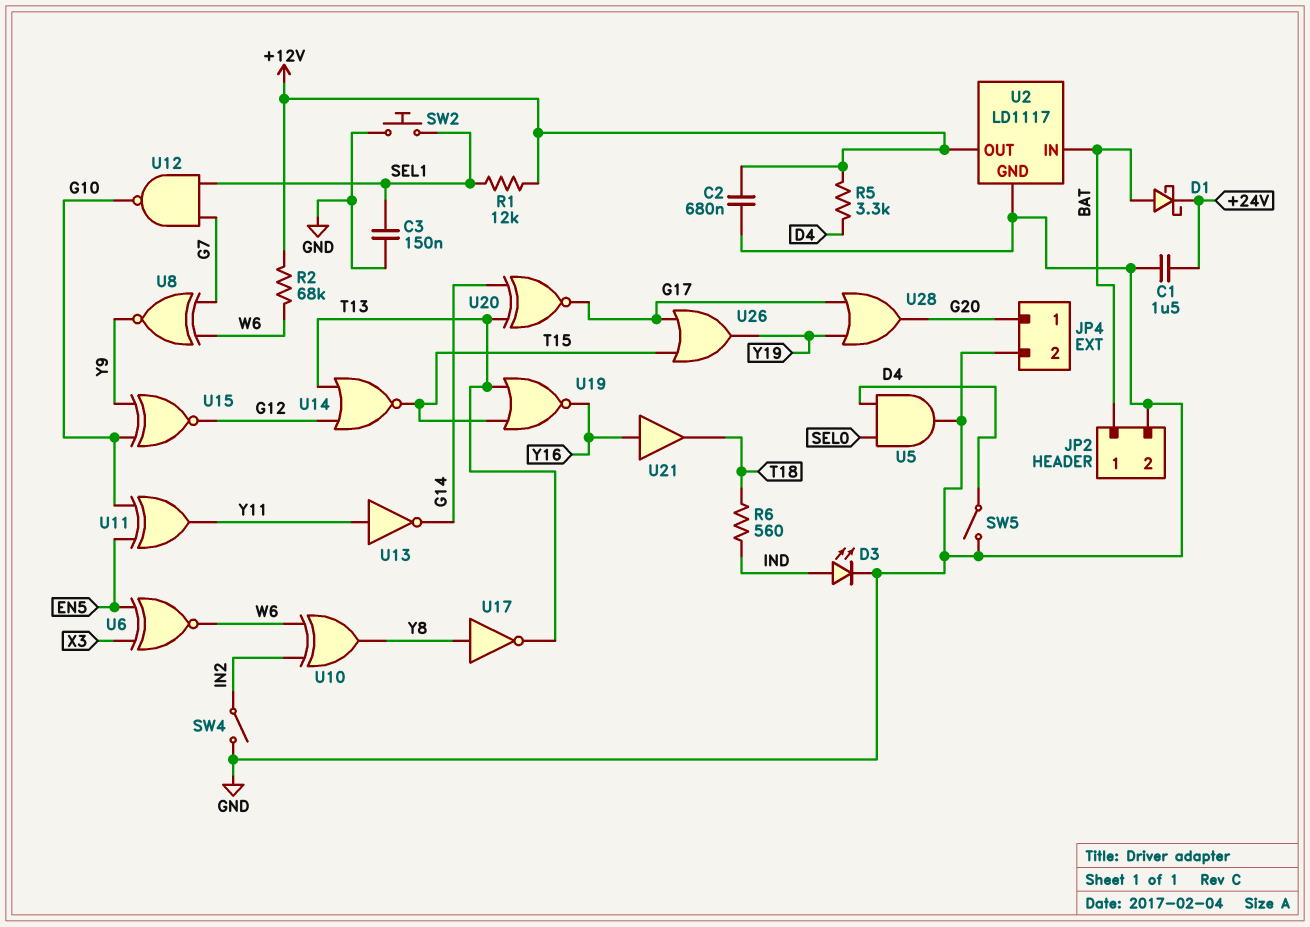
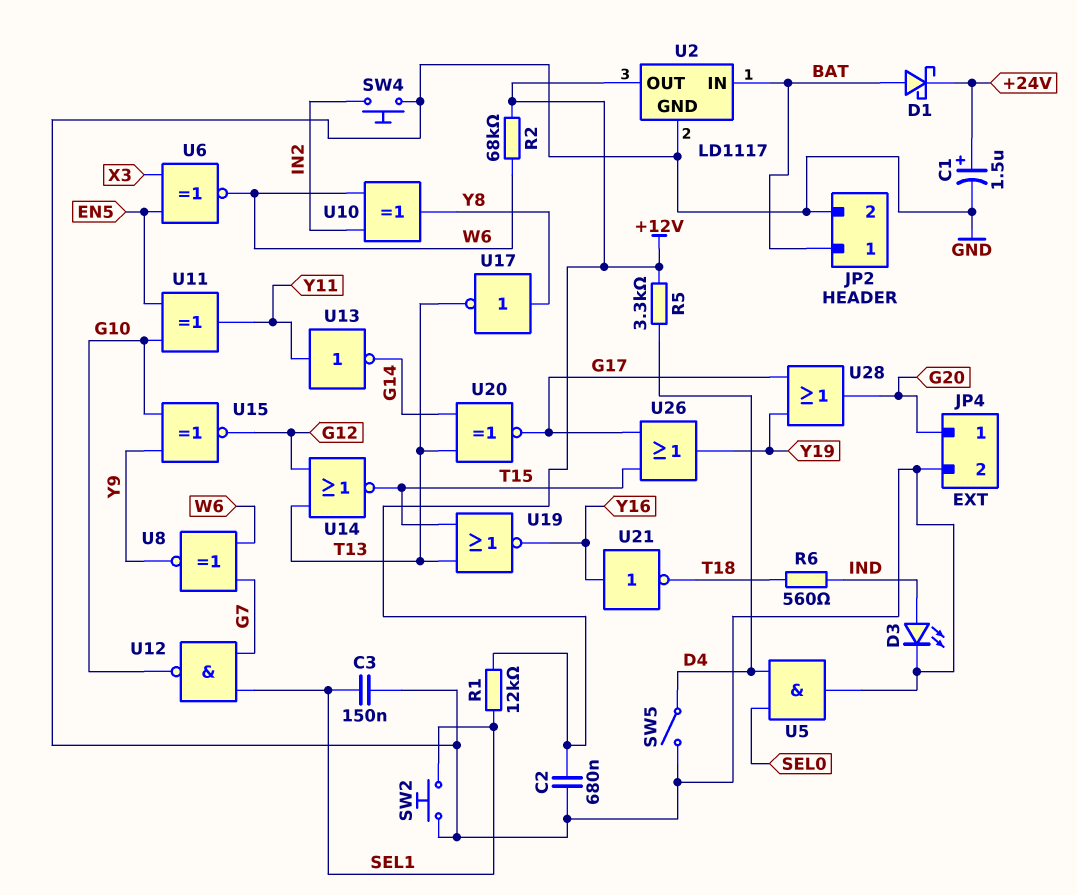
C1: 1.5uF (+24V, GND) -> 1.5uF (plus +24V, minus GND)
SW4: switch (GND, IN2) -> button (GND, IN2)
U21: buffer (in Y16, out T18) -> NOT (in Y16, out T18)

